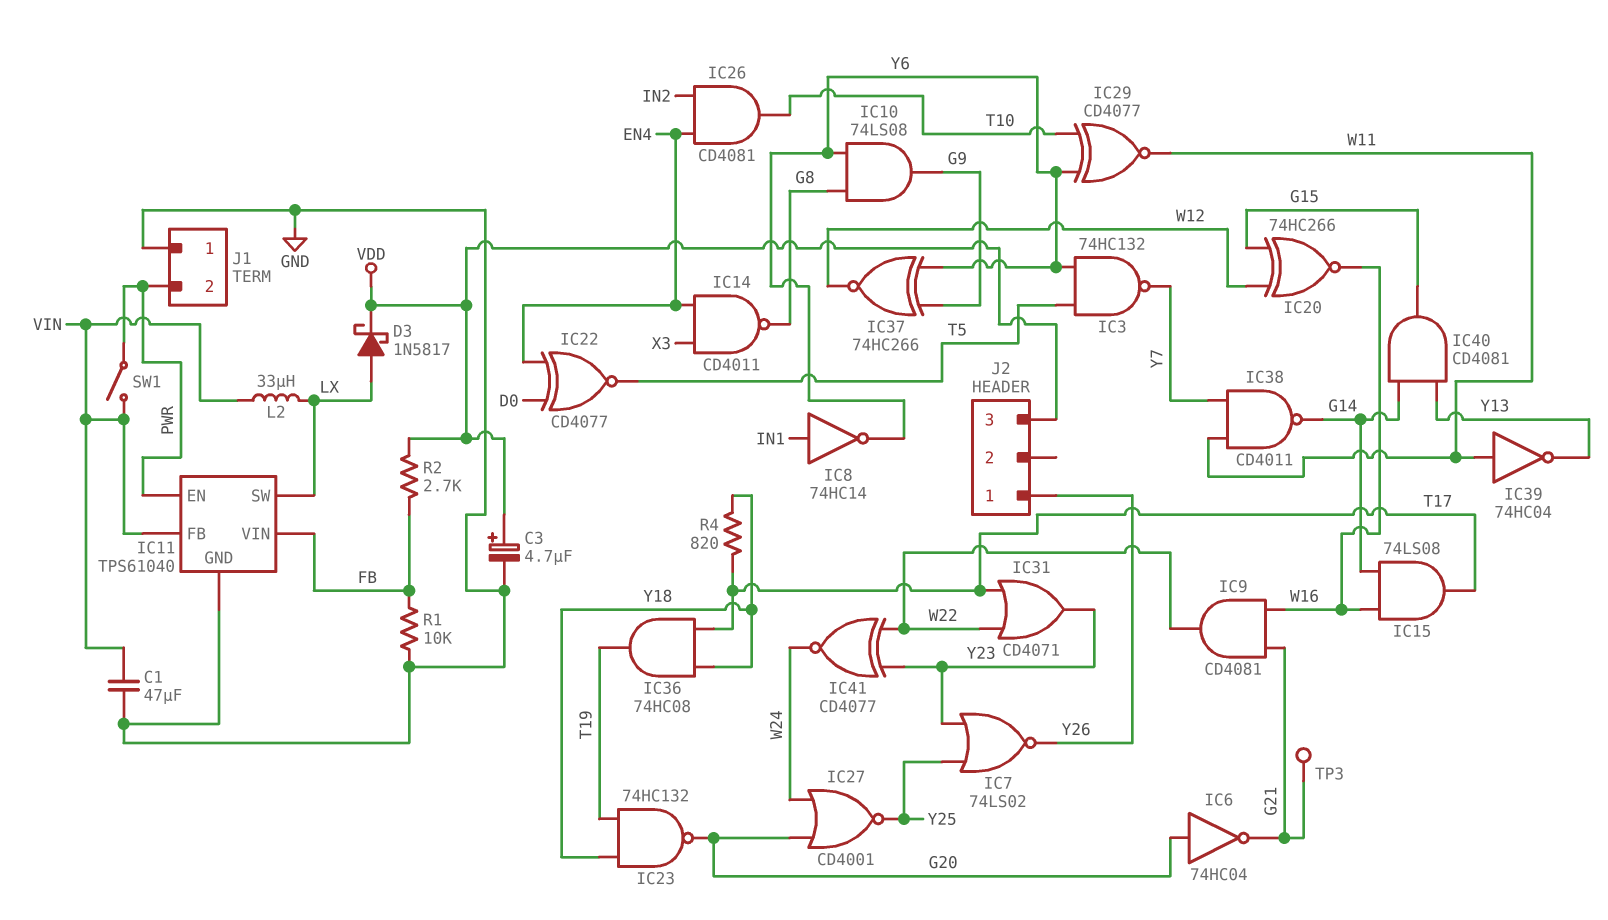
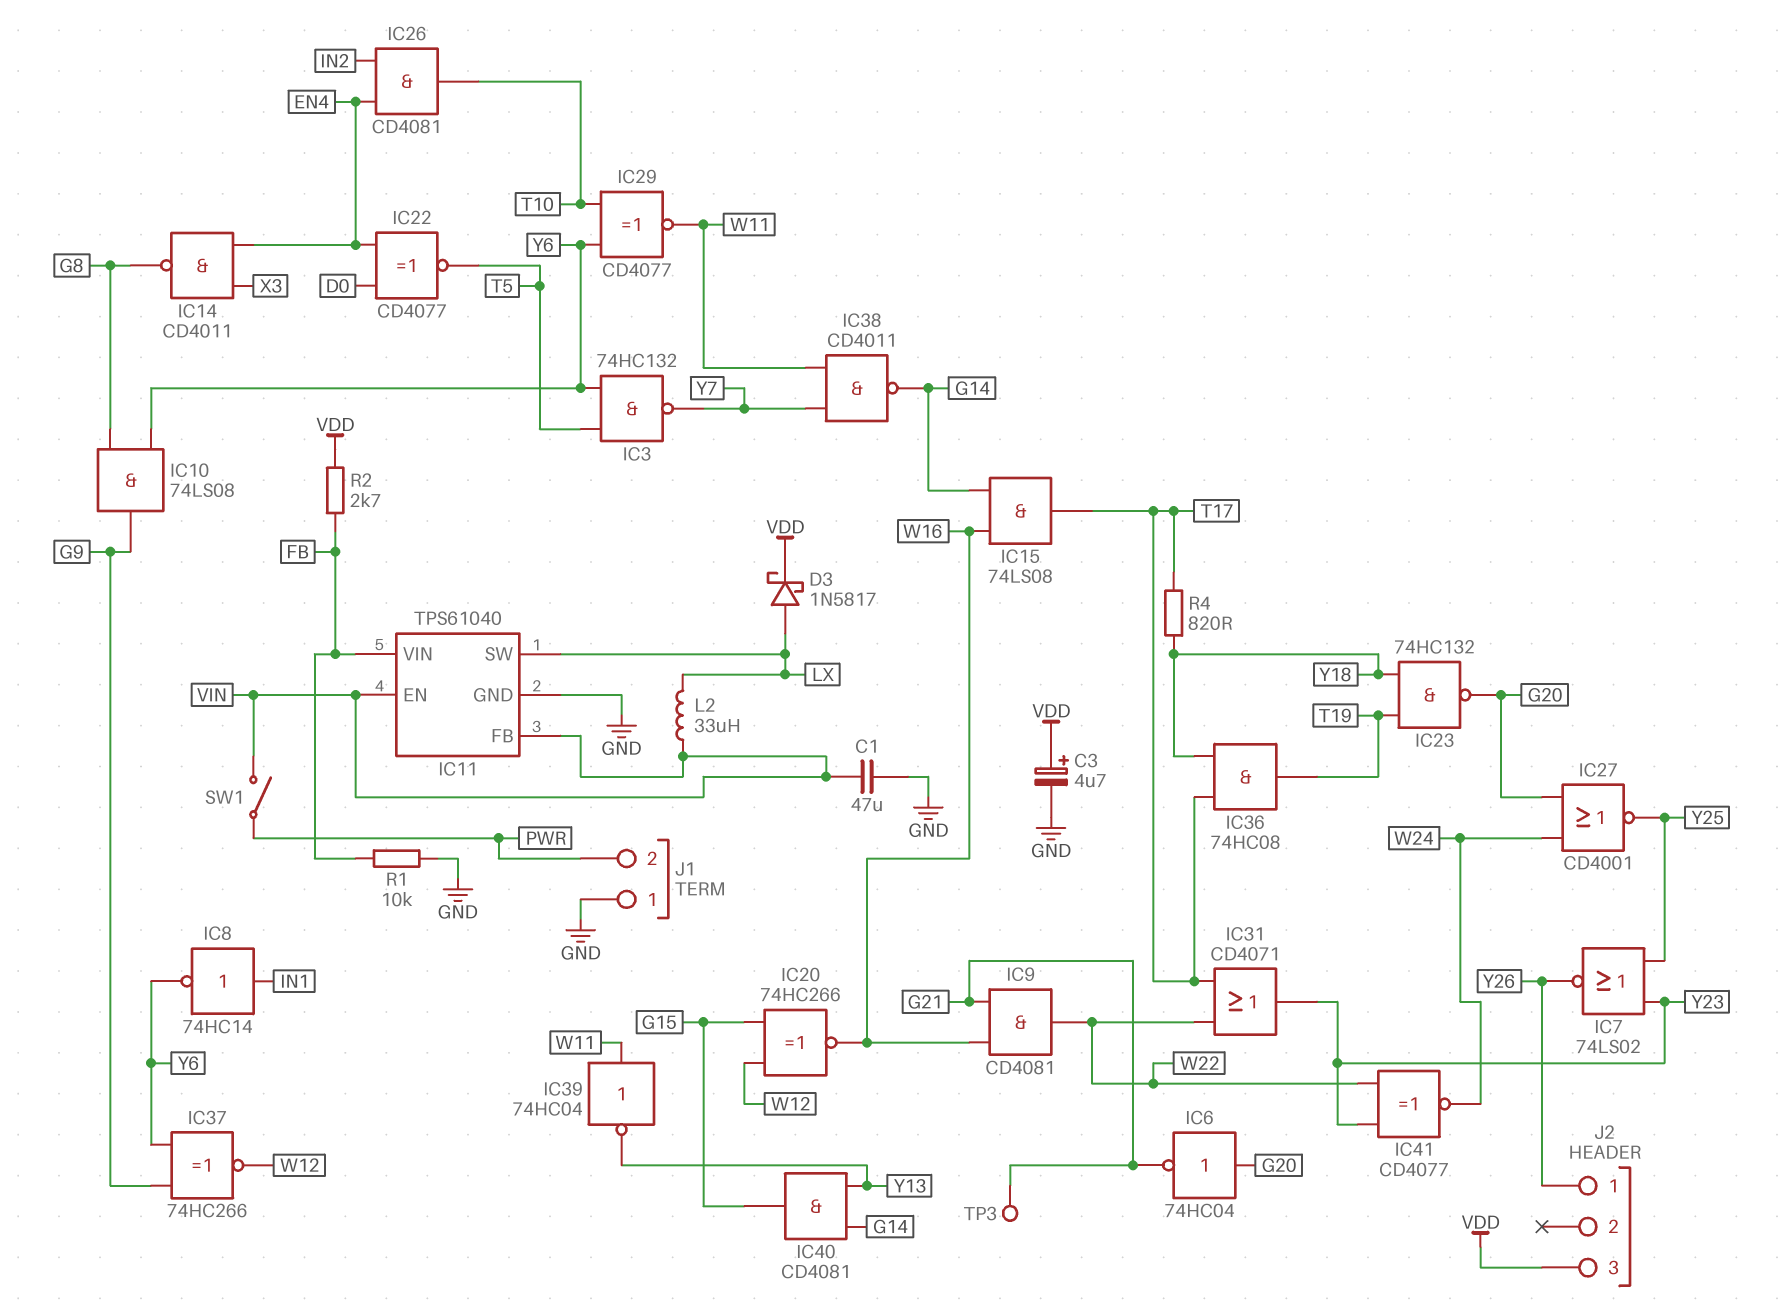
IC11 pin EN: PWR -> VIN

